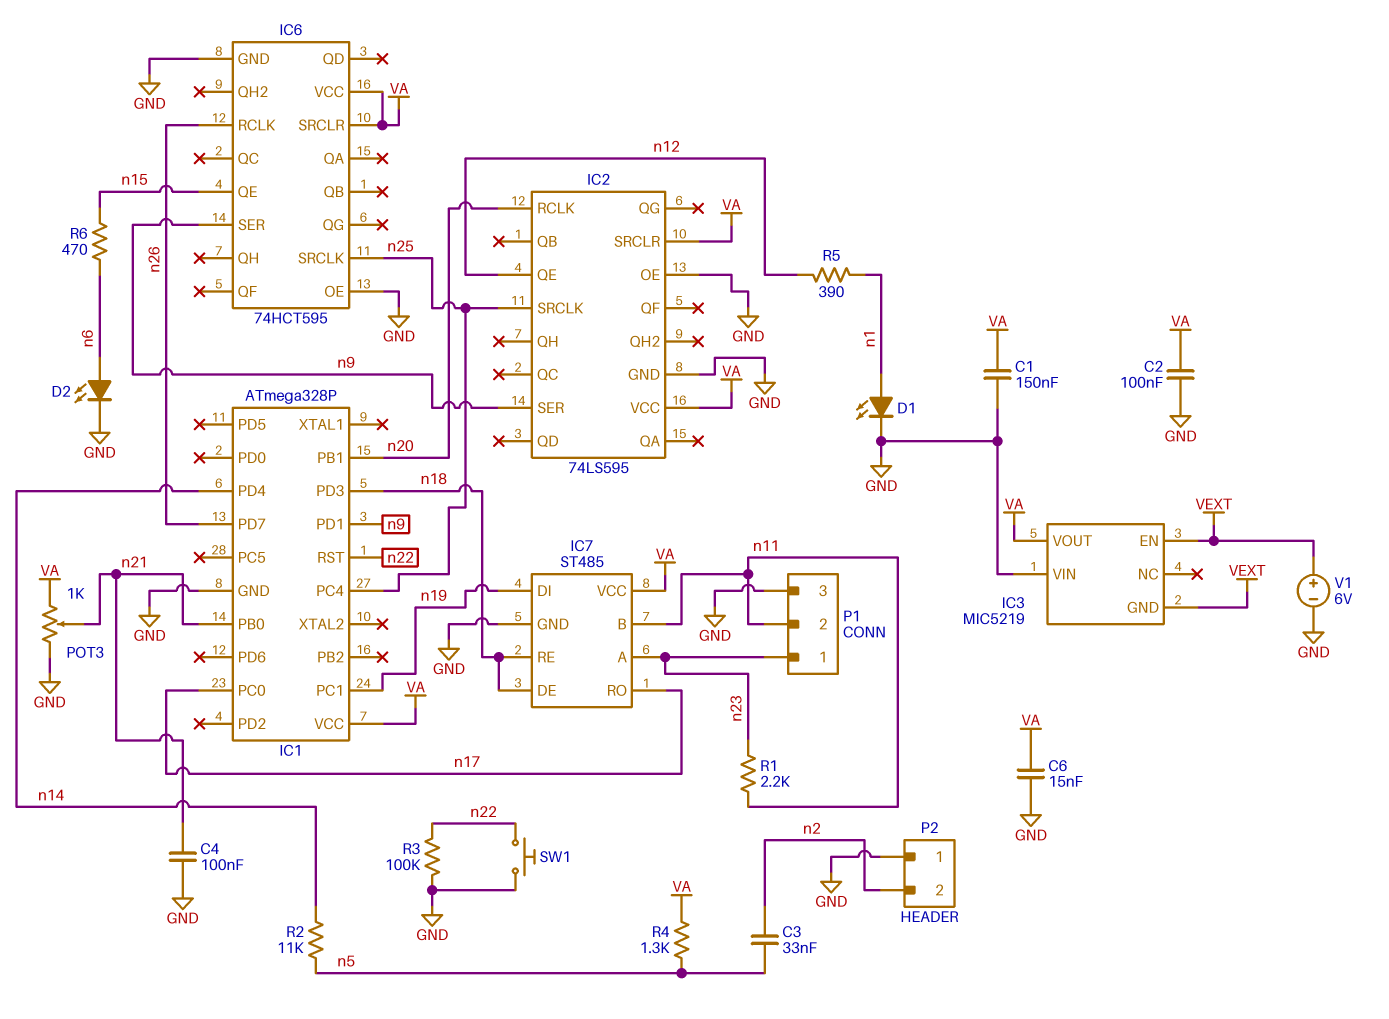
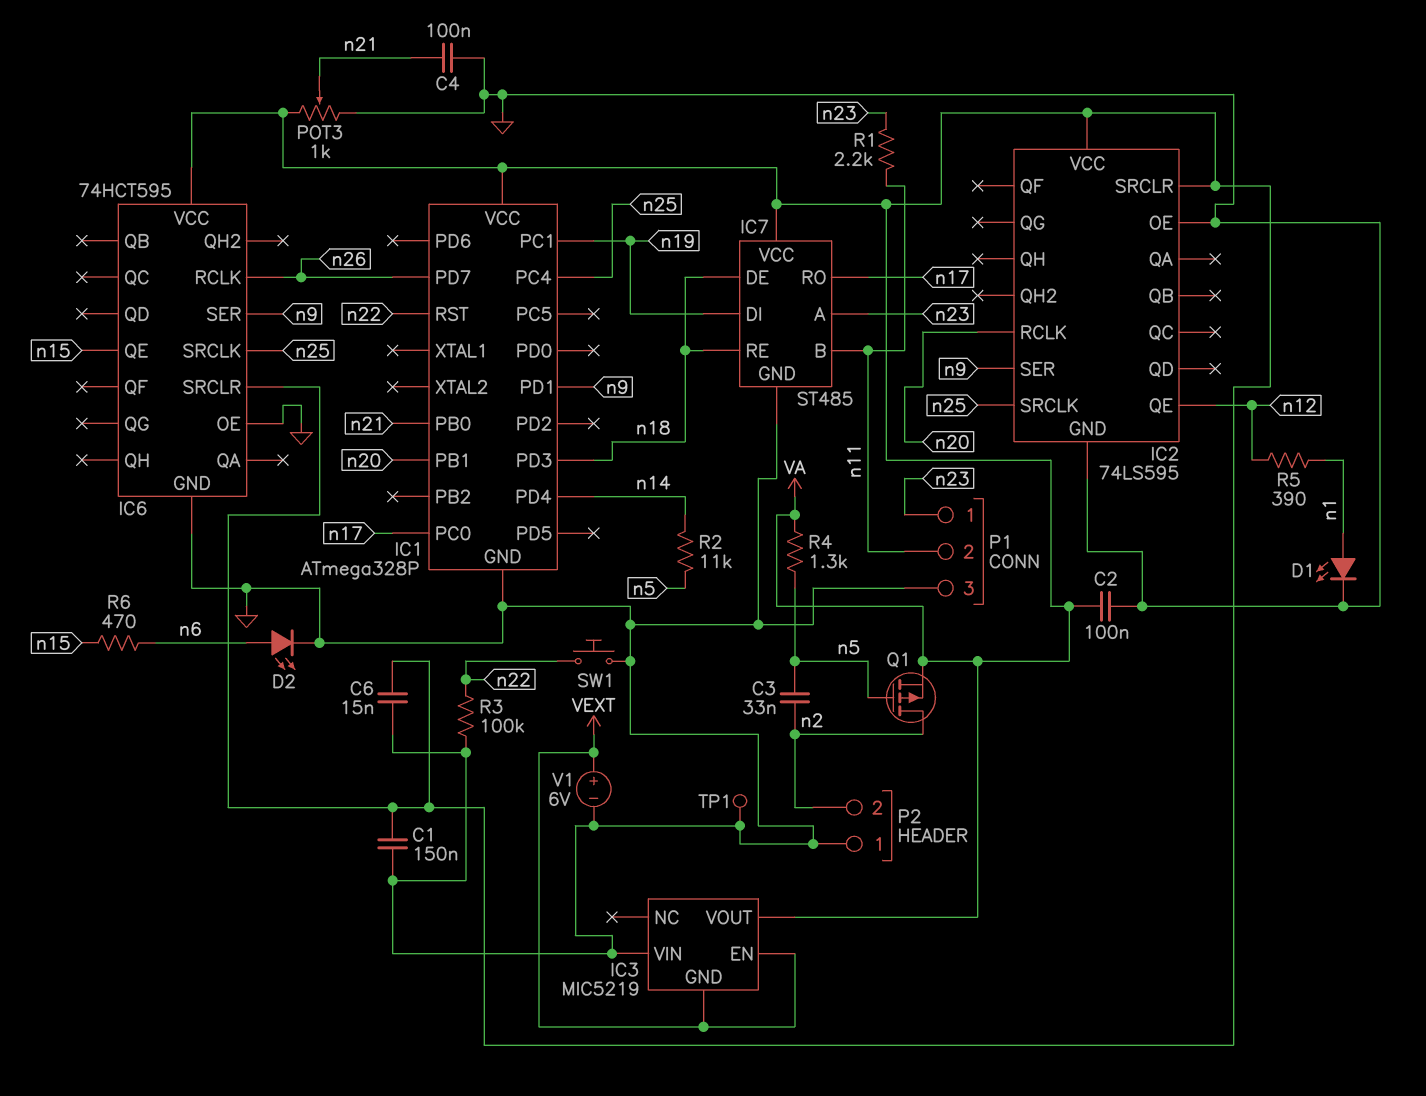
Q1: none -> PMOS (G n5, D n2, S VA)
TP1: none -> test point (GND)

